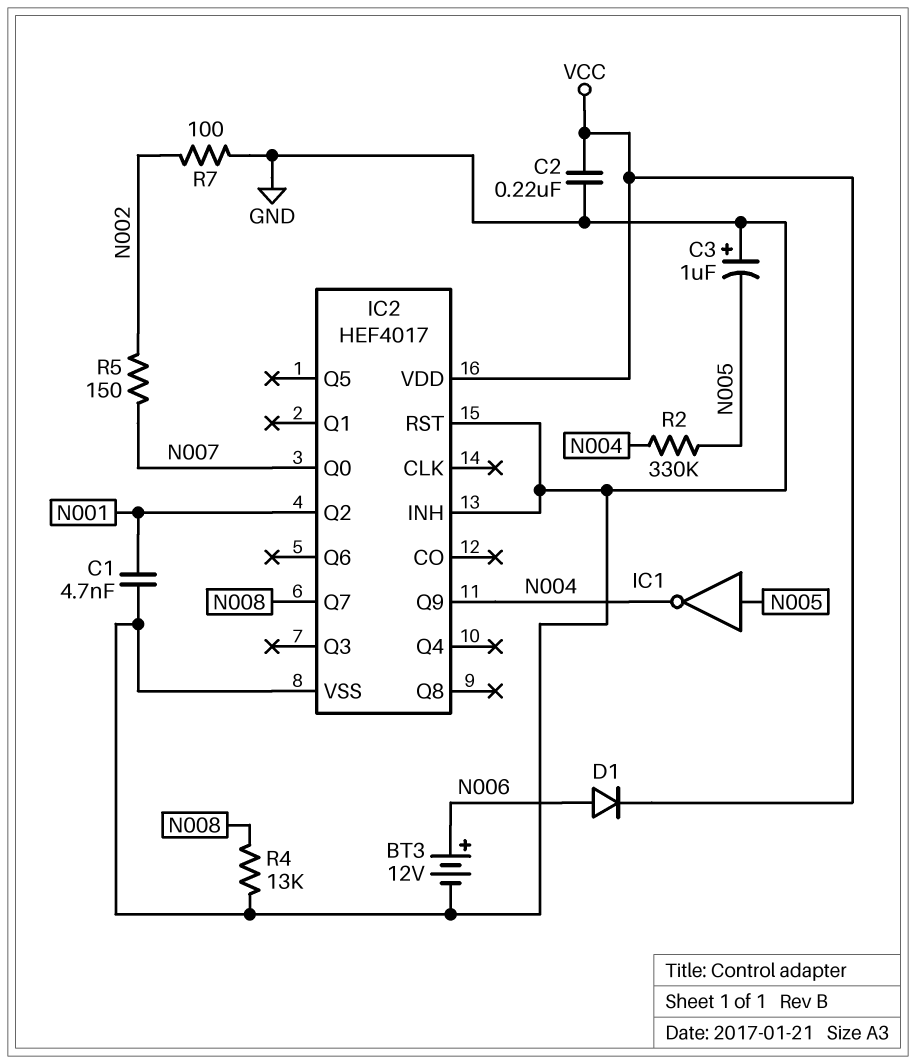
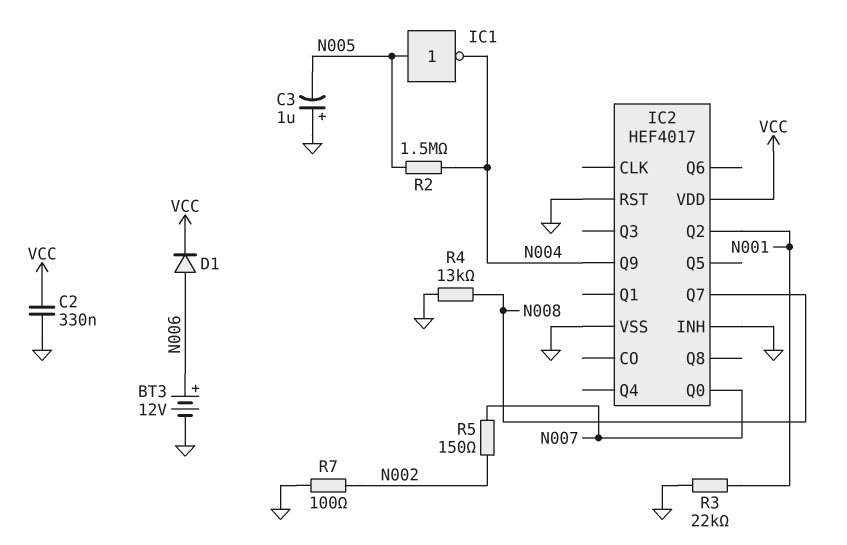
C1: 4.7nF (GND, N001) -> none
C2: 220nF (GND, VCC) -> 330nF (GND, VCC)
R2: 330k (N004, N005) -> 1.5M (N004, N005)
R3: none -> 22k (GND, N001)

